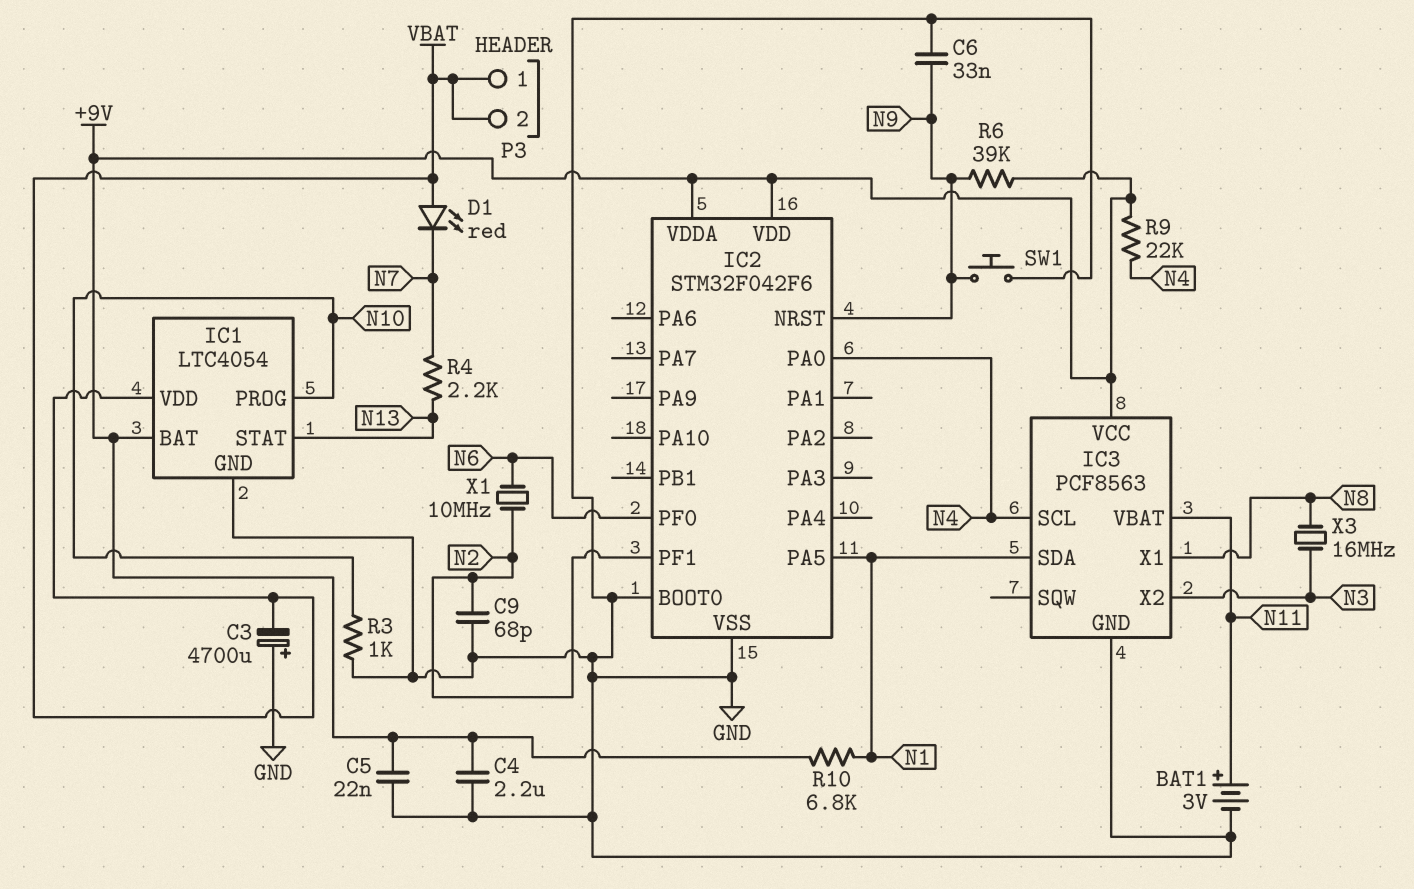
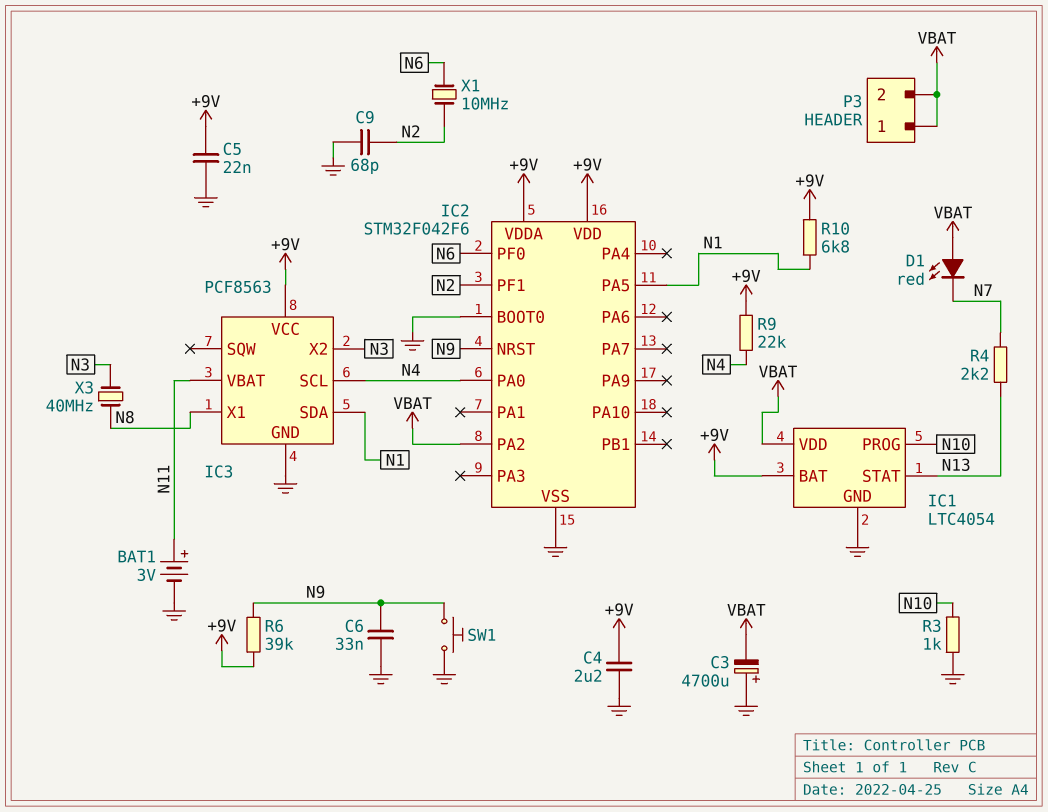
IC2 pin PA2: none -> VBAT
X3: 16MHz (N3, N8) -> 40MHz (N3, N8)

